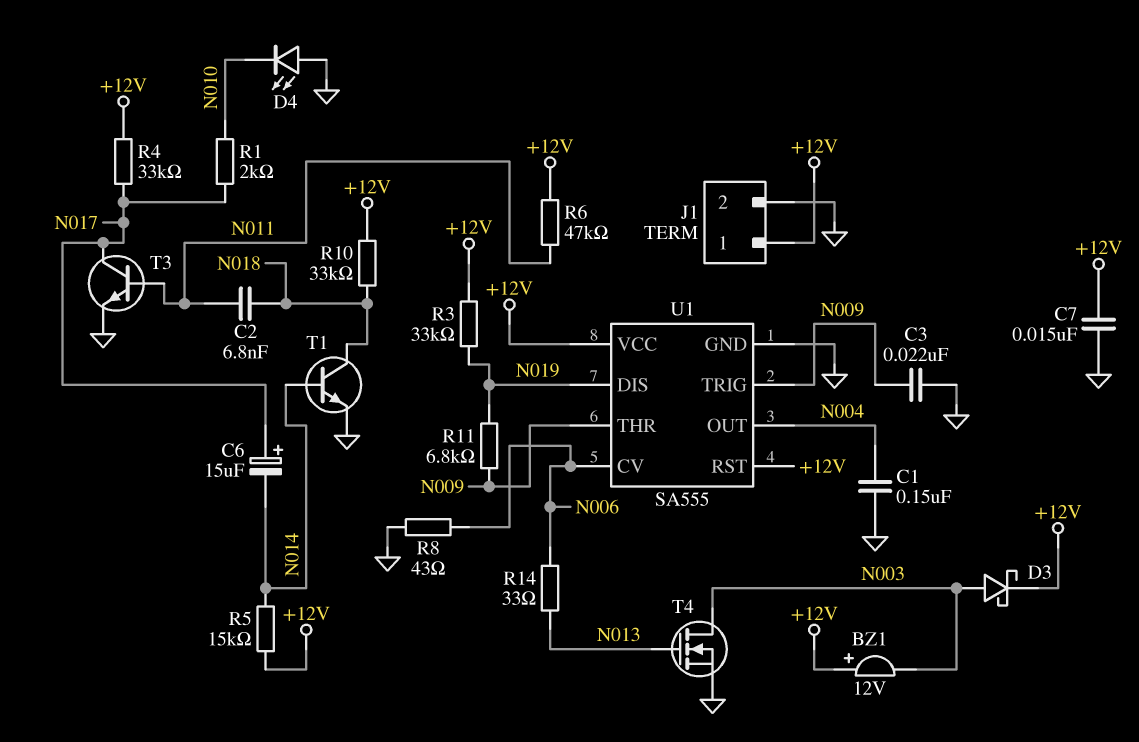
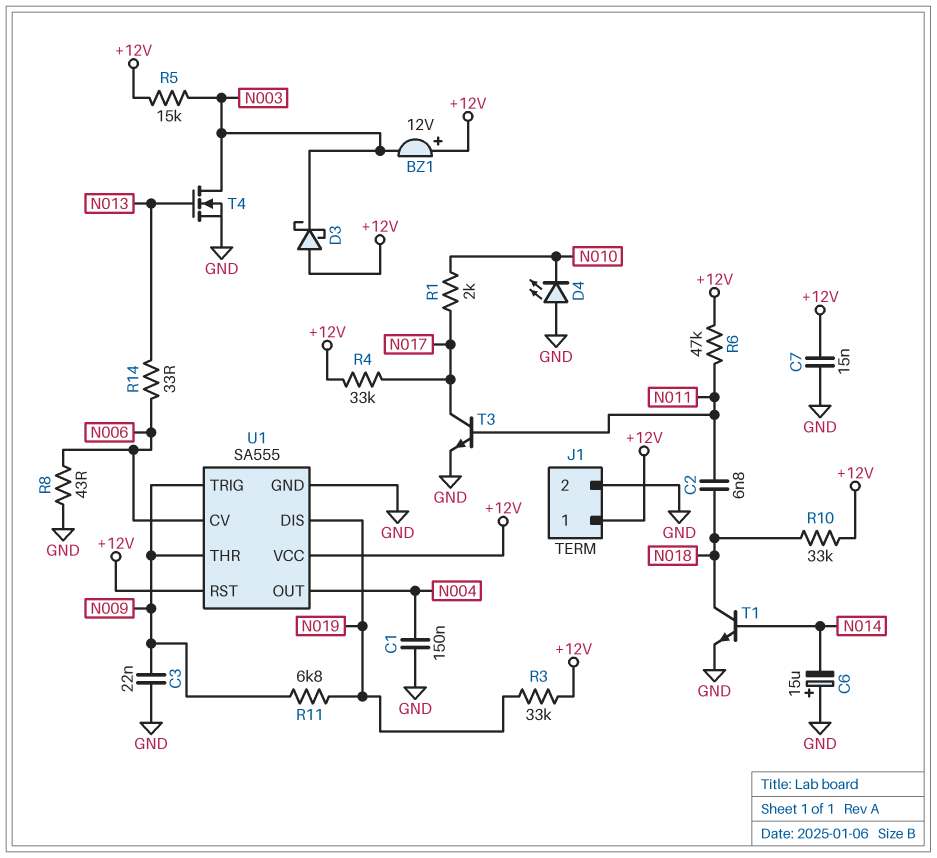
C6: 15uF (plus N017, minus N014) -> 15uF (plus GND, minus N014)
D3: schottky (A N003, K +12V) -> schottky (A +12V, K N003)
R5: 15k (+12V, N014) -> 15k (+12V, N003)

